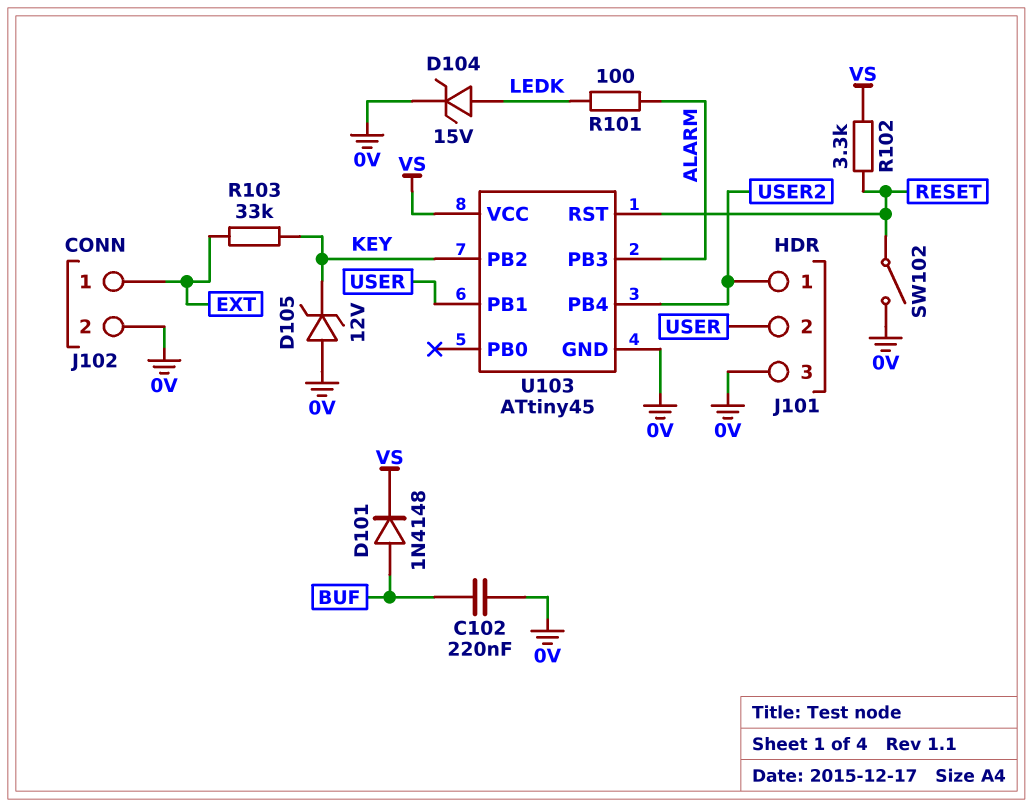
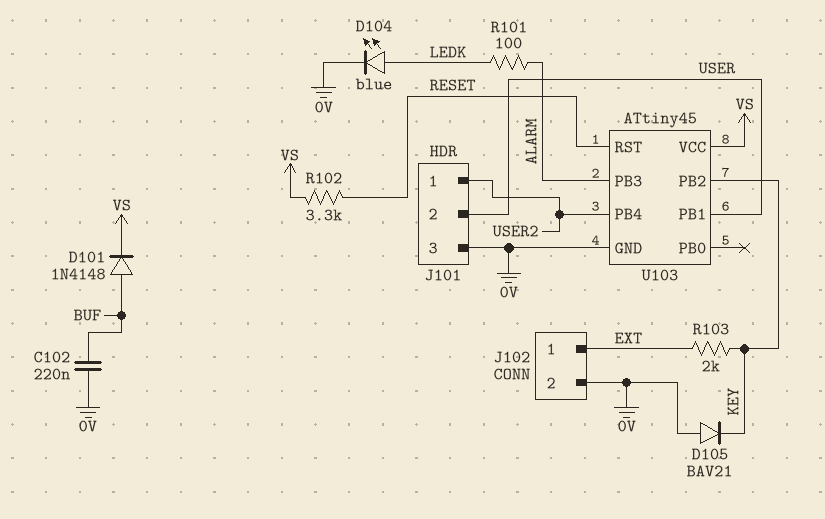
D104: zener 15V (A LEDK, K 0V) -> LED blue (A LEDK, K 0V)
D105: zener 12V (A 0V, K KEY) -> diode BAV21 (A 0V, K KEY)
R103: 33k (EXT, KEY) -> 2k (EXT, KEY)
SW102: switch (0V, RESET) -> none

